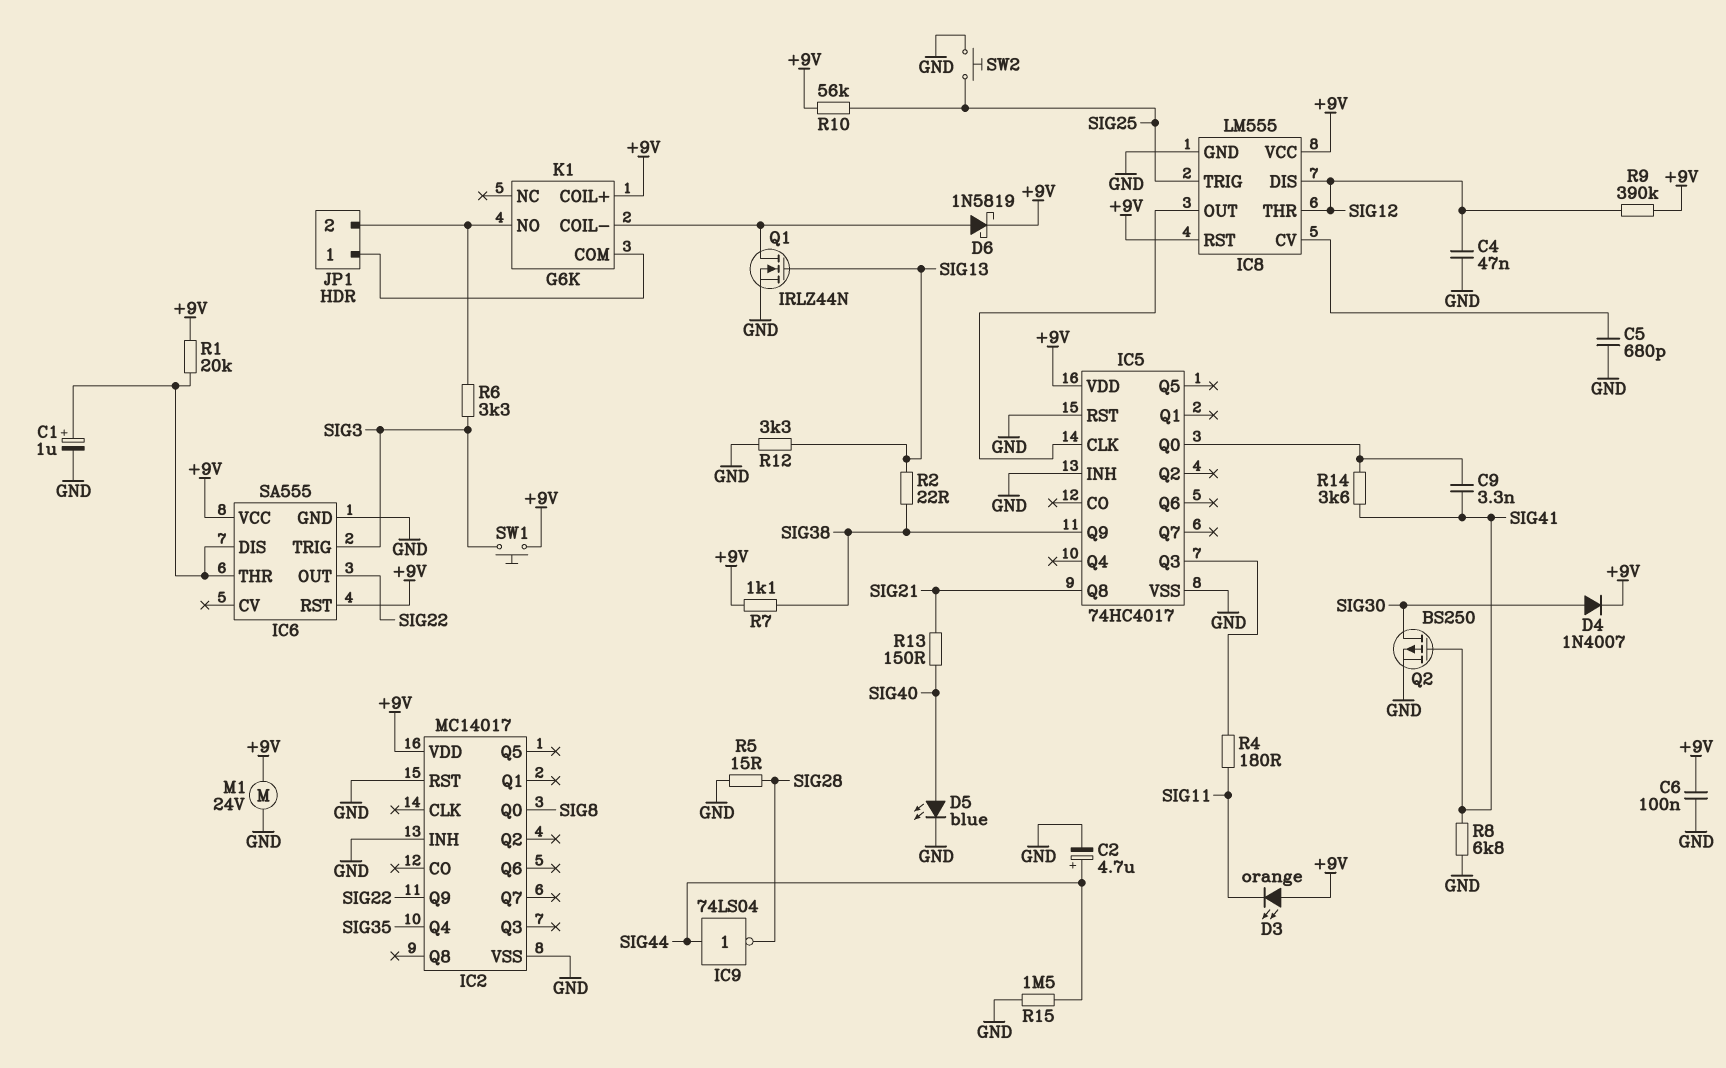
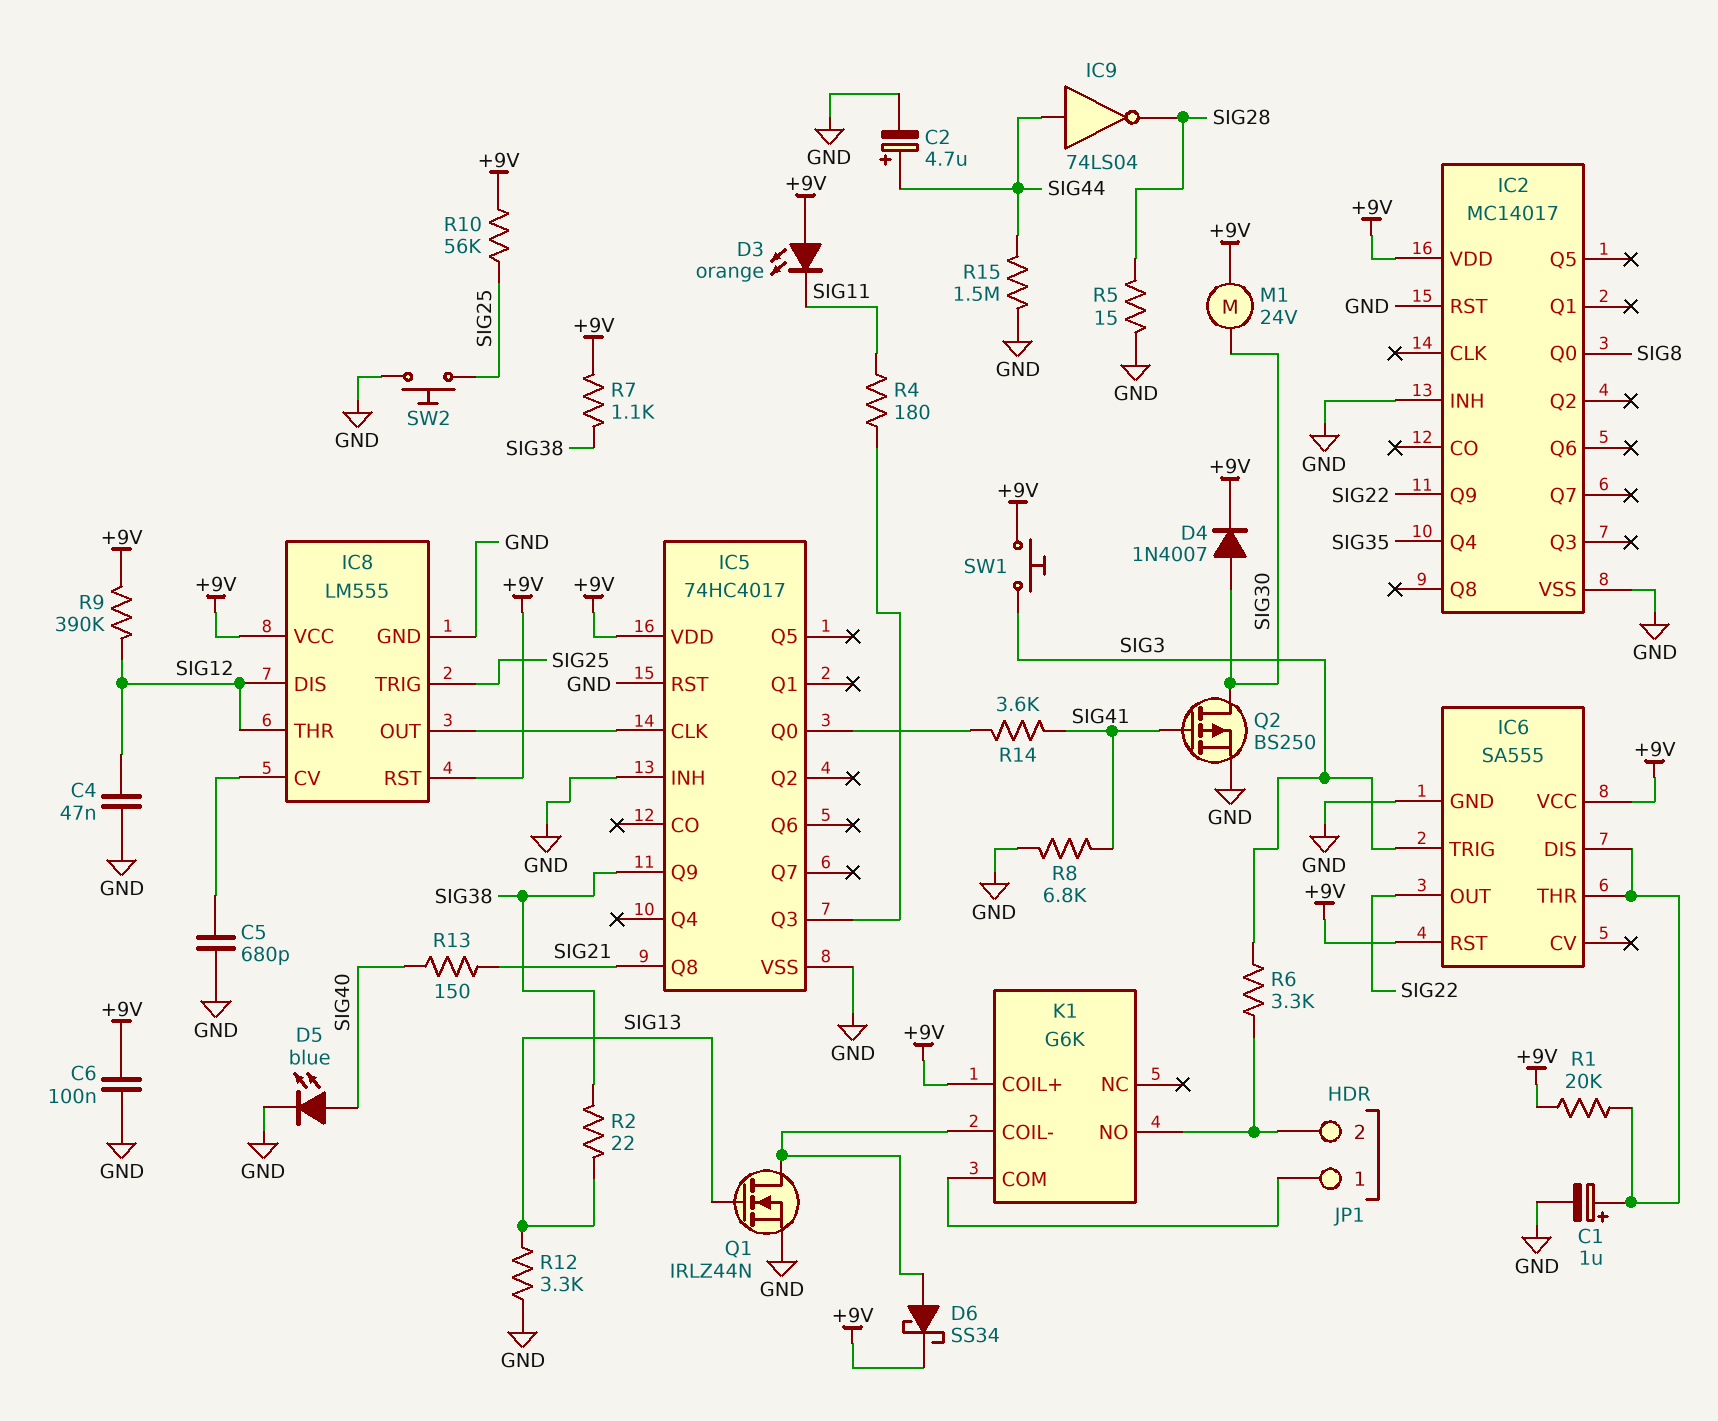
C9: 3.3nF (IC5/Q0, SIG41) -> none
D6: schottky 1N5819 (A K1/COIL-, K +9V) -> schottky SS34 (A K1/COIL-, K +9V)
M1: motor 24V (+9V, GND) -> motor 24V (+9V, SIG30)

